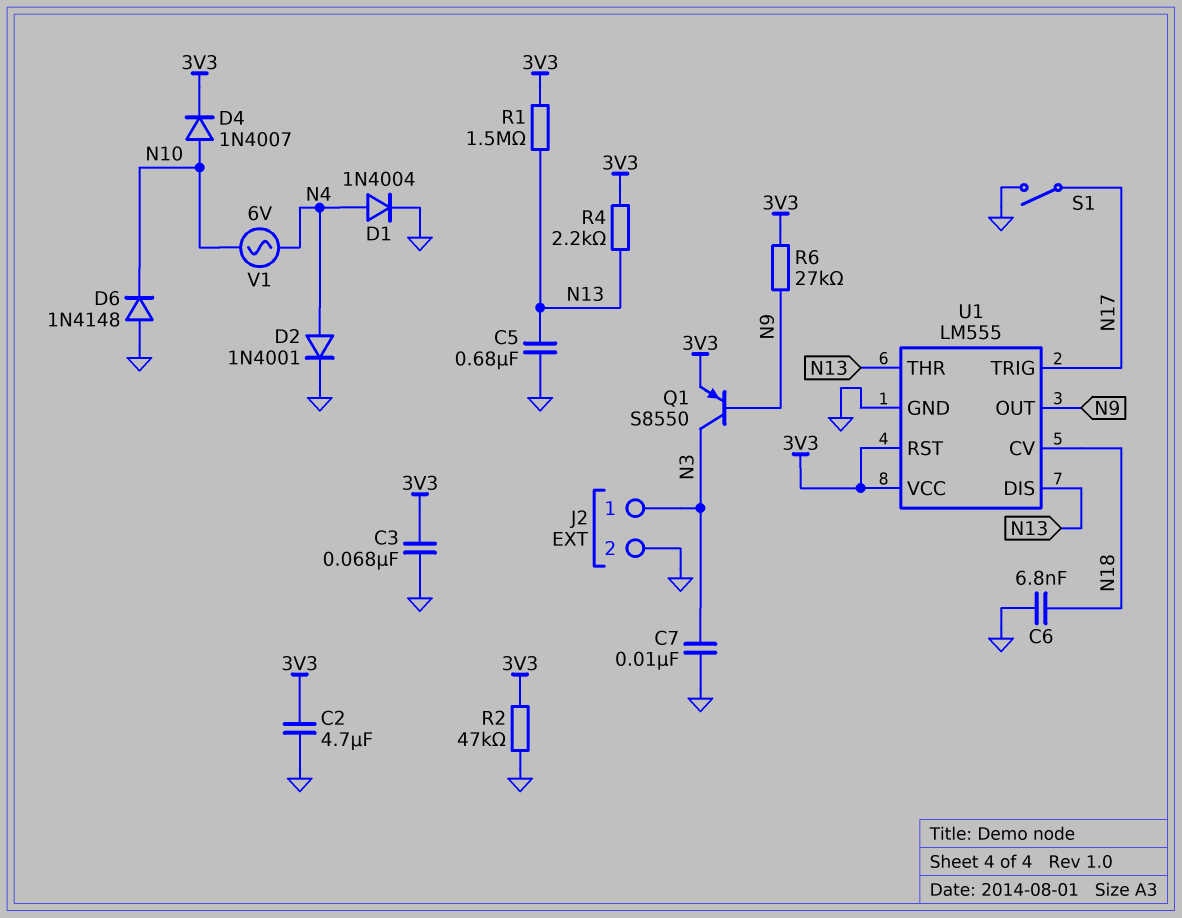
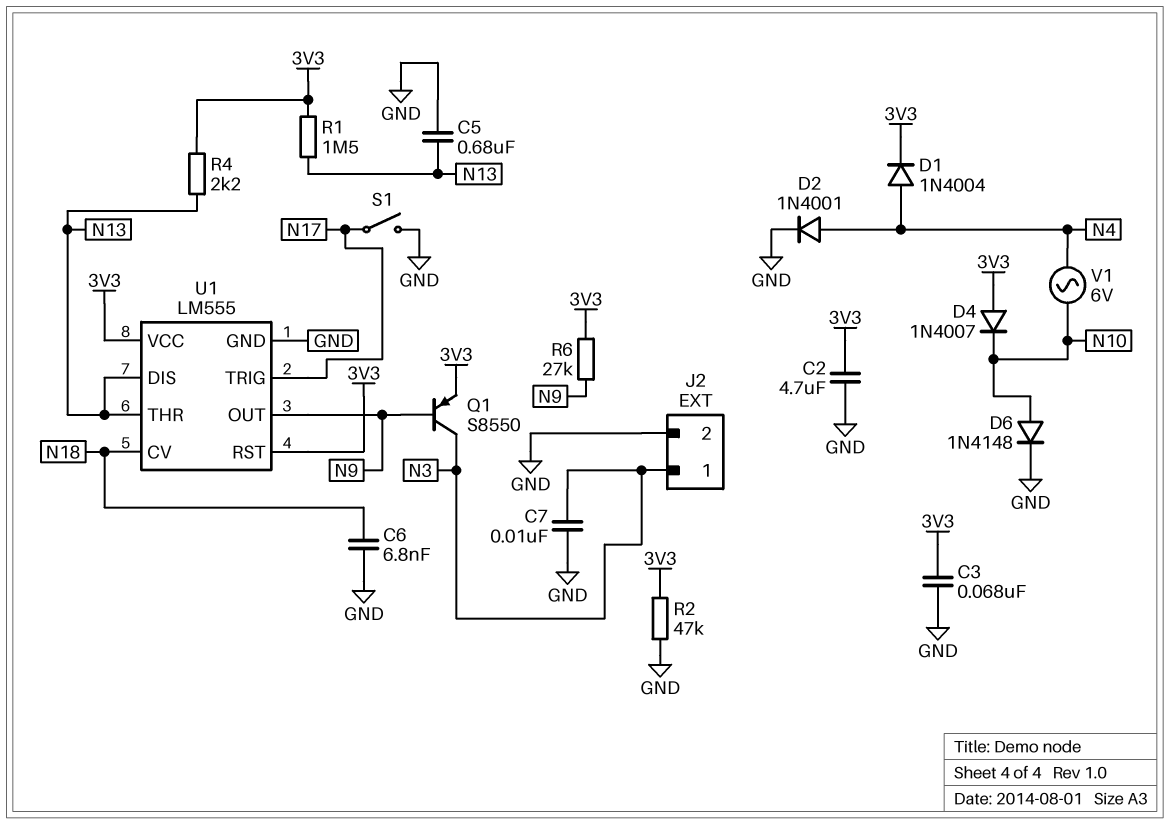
D1: diode 1N4004 (A N4, K GND) -> diode 1N4004 (A N4, K 3V3)
D4: diode 1N4007 (A N10, K 3V3) -> diode 1N4007 (A 3V3, K N10)
D6: diode 1N4148 (A GND, K N10) -> diode 1N4148 (A N10, K GND)

